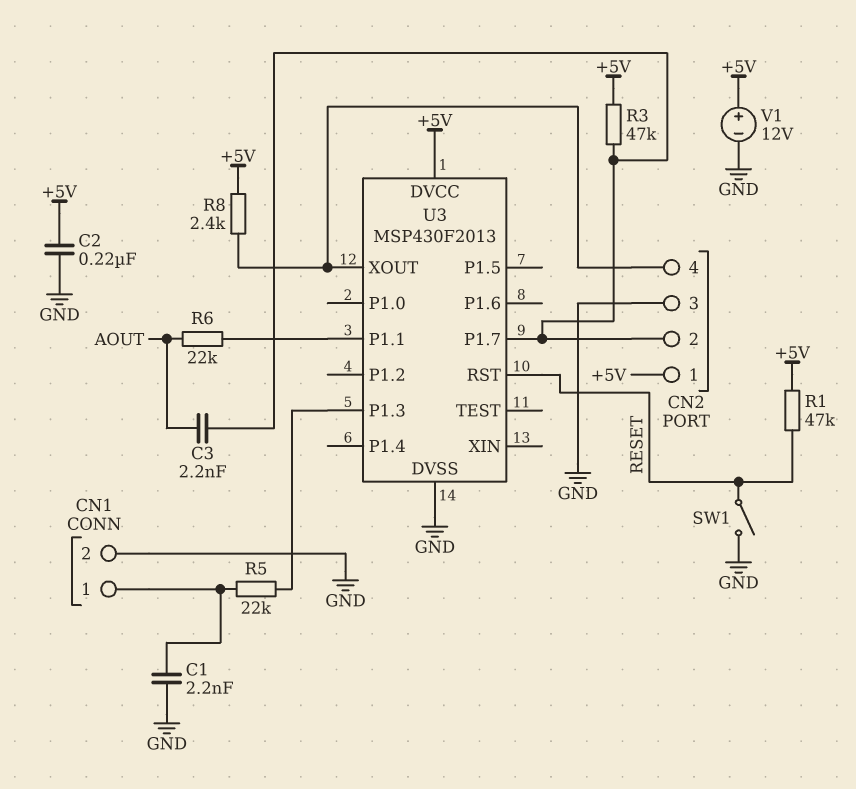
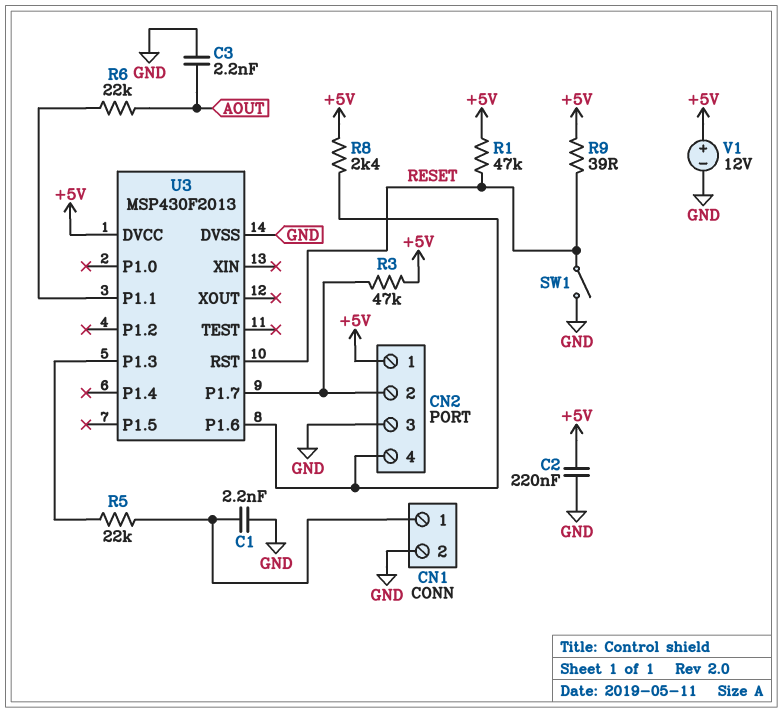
C3: 2.2nF (AOUT, CN2/2) -> 2.2nF (AOUT, GND)
R9: none -> 39 (+5V, RESET)
U3 pin P1.6: none -> CN2/4
U3 pin XOUT: CN2/4 -> none

